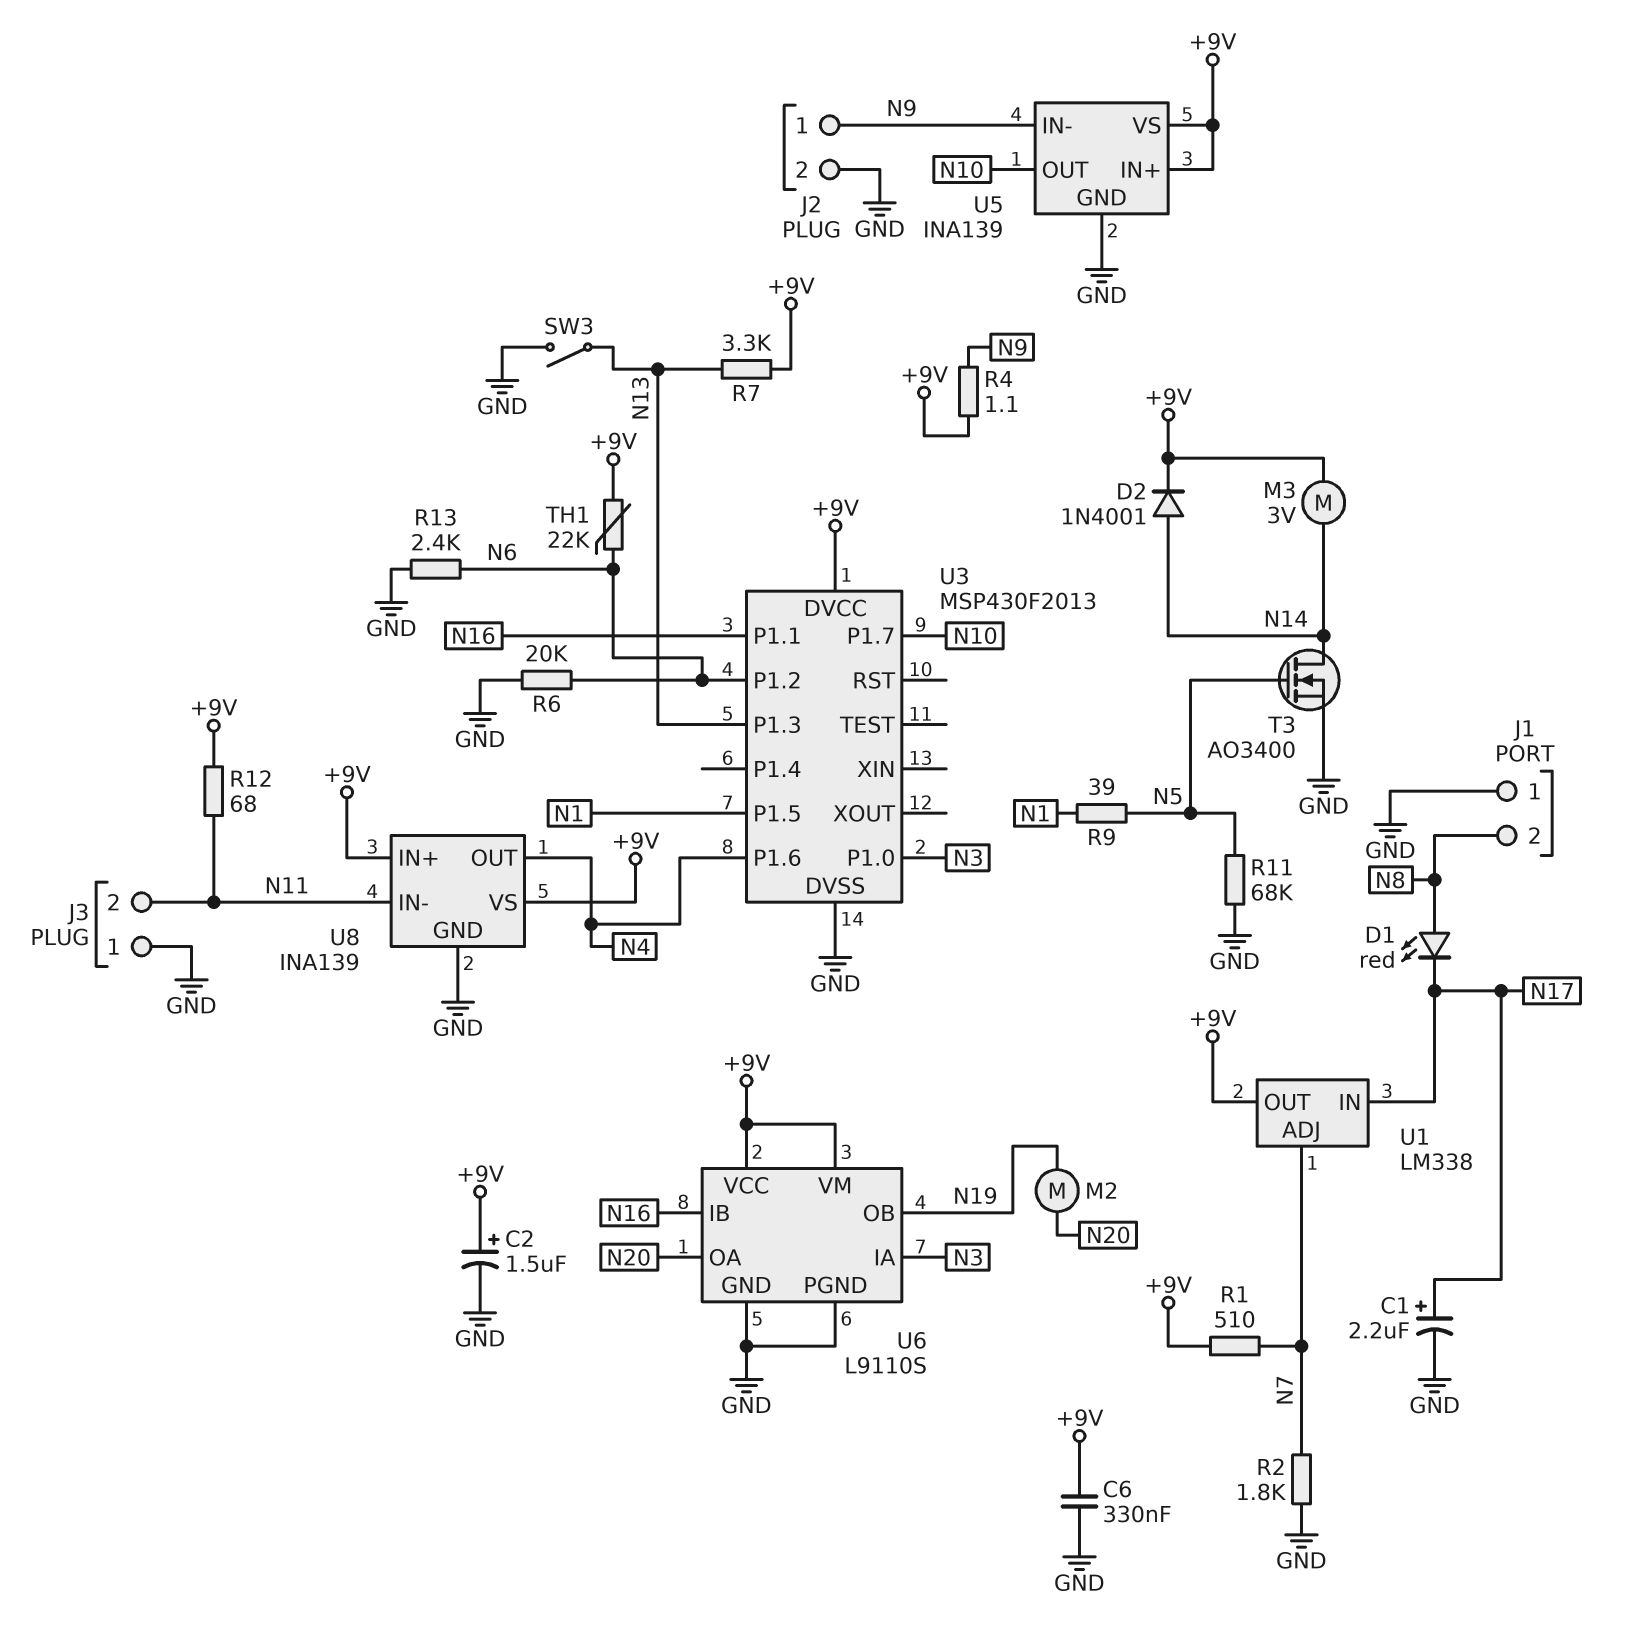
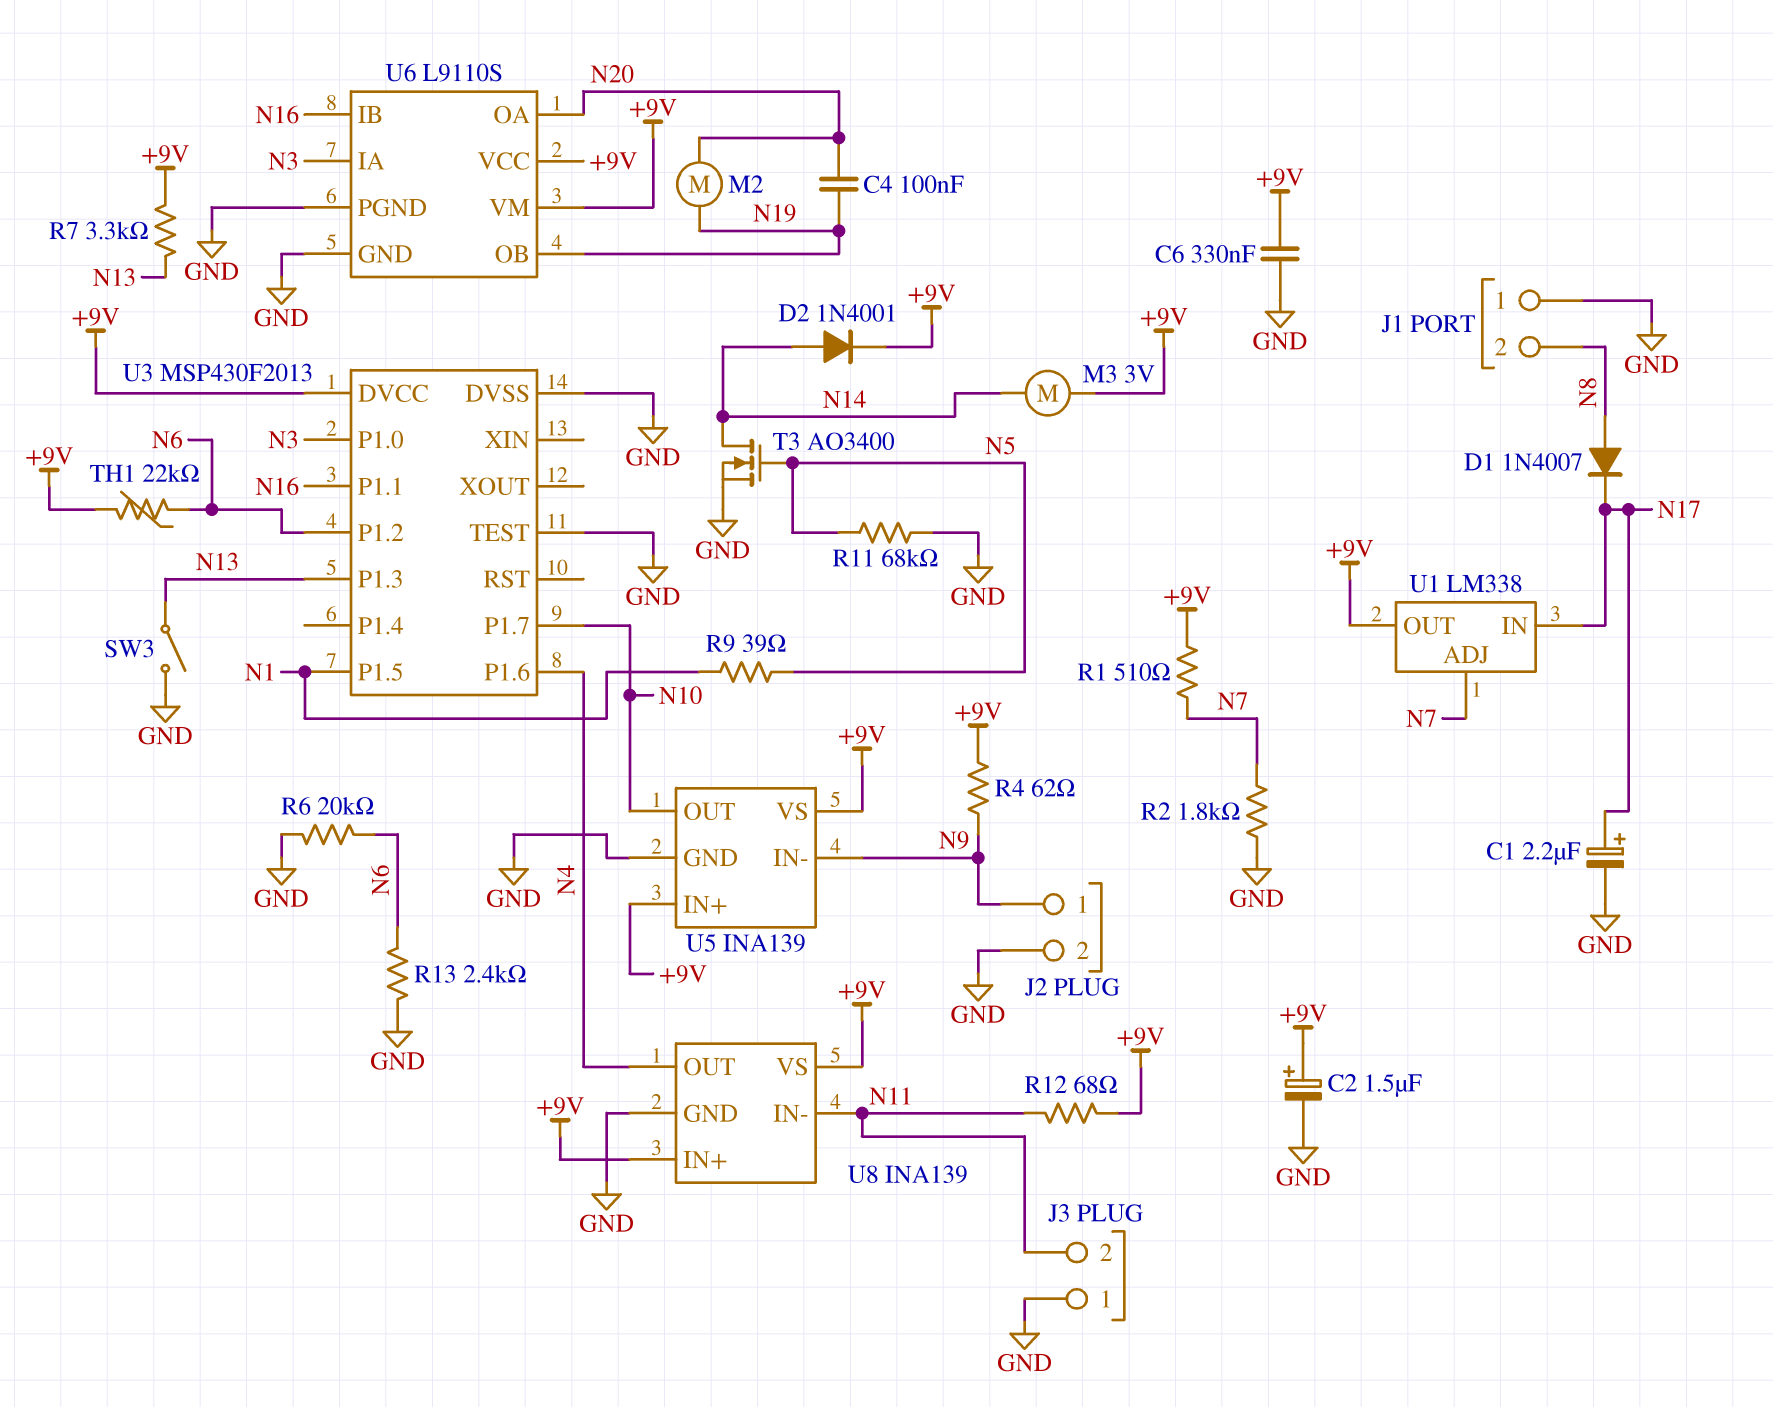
C4: none -> 100nF (N19, N20)
D1: LED red (A N8, K N17) -> diode 1N4007 (A N8, K N17)
R4: 1.1 (+9V, N9) -> 62 (+9V, N9)
U3 pin TEST: none -> GND

